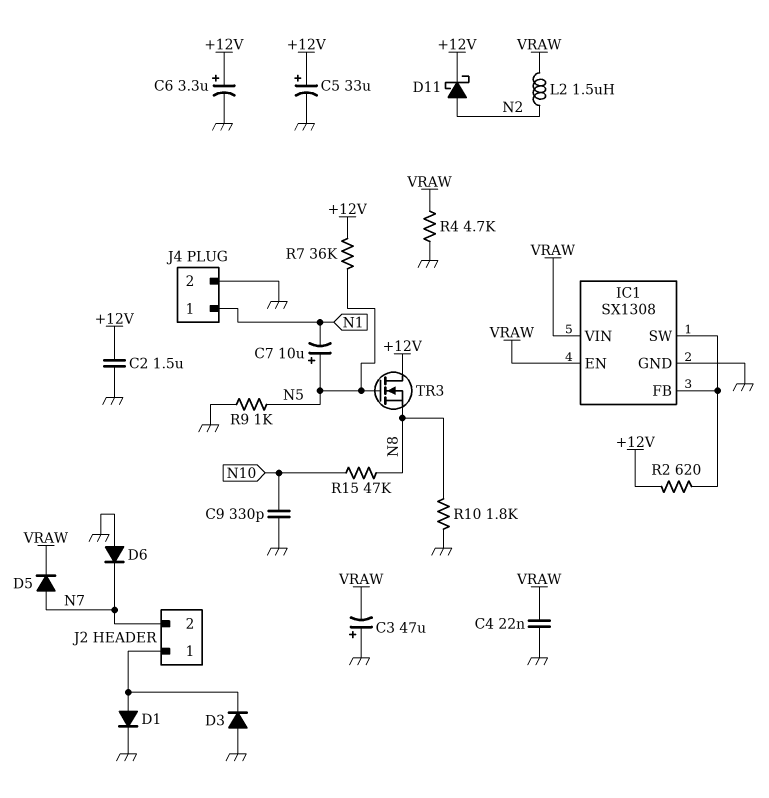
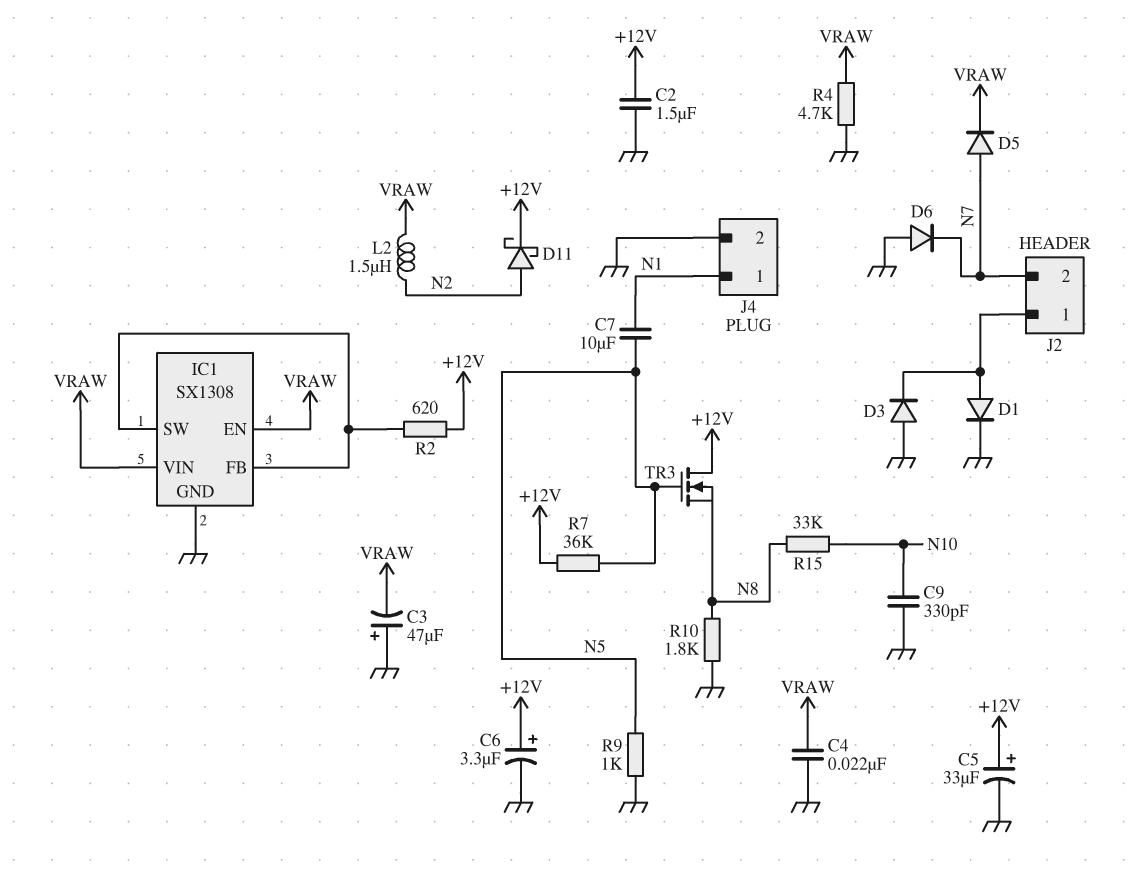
C7: 10uF (plus N5, minus N1) -> 10uF (N1, N5)
R15: 47k (N8, N10) -> 33k (N8, N10)

